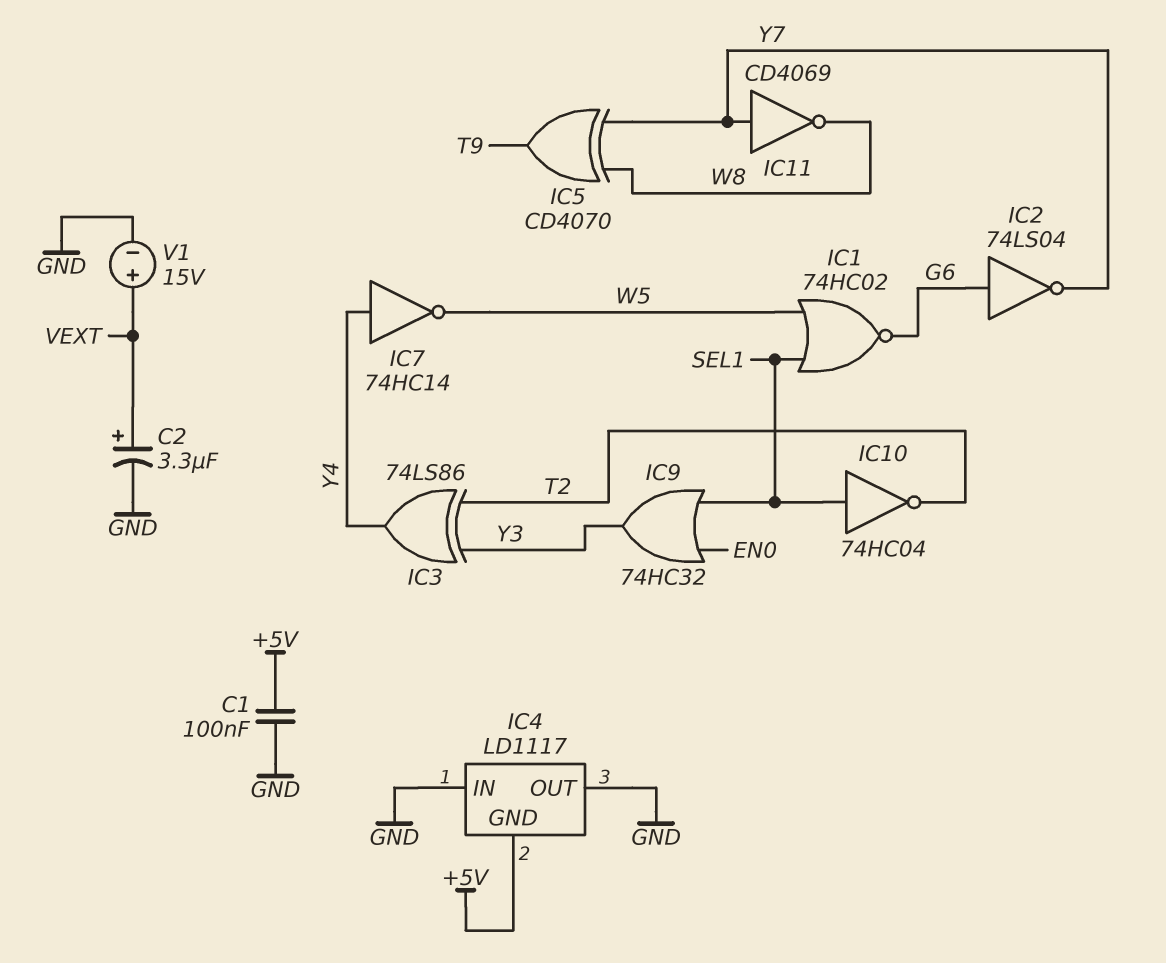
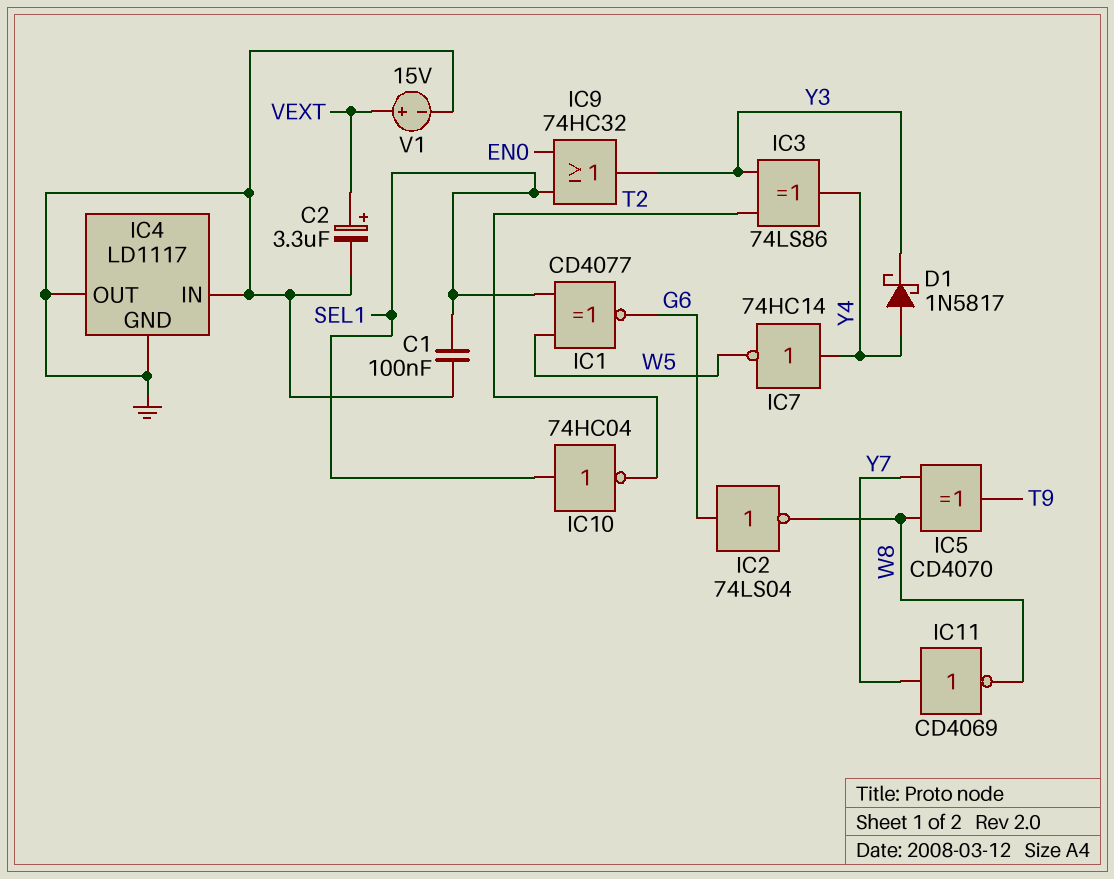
C1: 100nF (+5V, GND) -> 100nF (GND, SEL1)
D1: none -> schottky 1N5817 (A Y4, K Y3)
IC1: NOR 74HC02 (in SEL1, in W5, out G6) -> XNOR CD4077 (in SEL1, in W5, out G6)
IC2: NOT 74LS04 (in G6, out Y7) -> NOT 74LS04 (in G6, out W8)
IC4 pin GND: +5V -> GND

